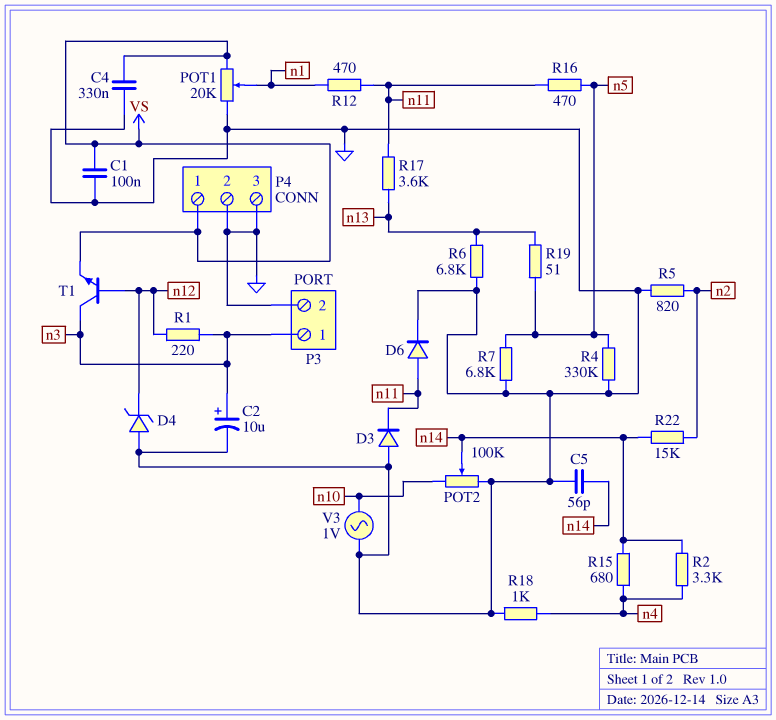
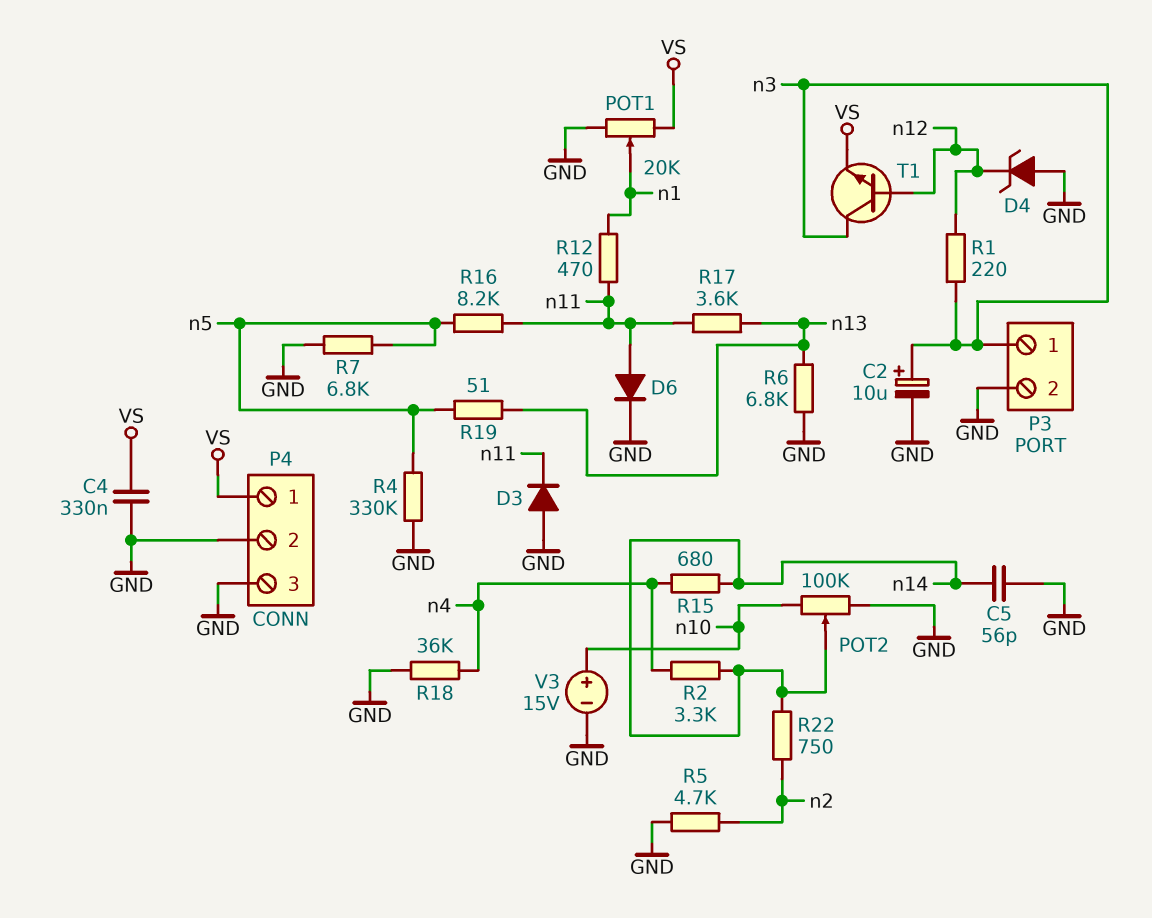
C1: 100nF (GND, VS) -> none
R5: 820 (GND, n2) -> 4.7k (GND, n2)
R16: 470 (n5, n11) -> 8.2k (n5, n11)
R18: 1k (GND, n4) -> 36k (GND, n4)
R22: 15k (n2, n14) -> 750 (n2, n14)
V3: AC 1V (GND, n10) -> 15V (plus n10, minus GND)

